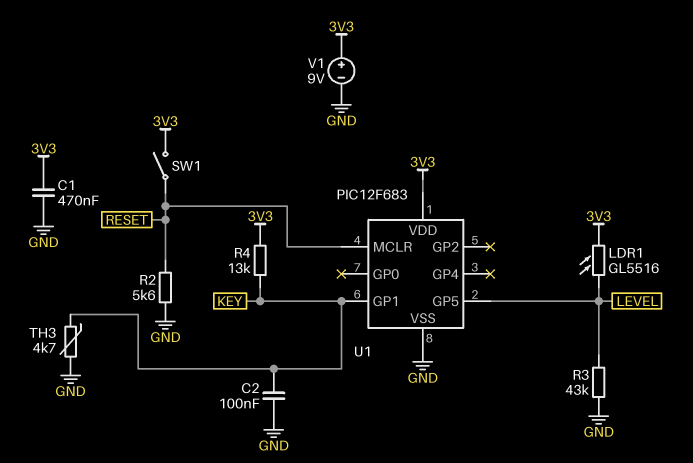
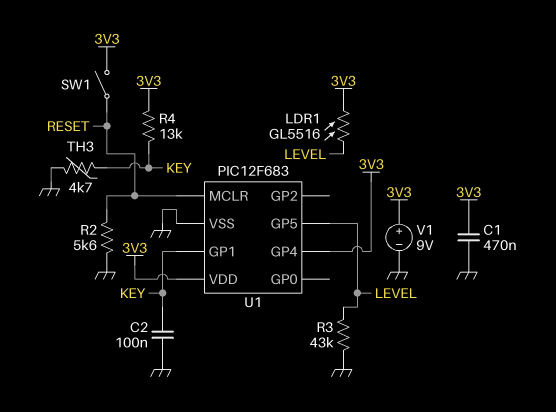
U1 pin GP4: none -> 3V3

